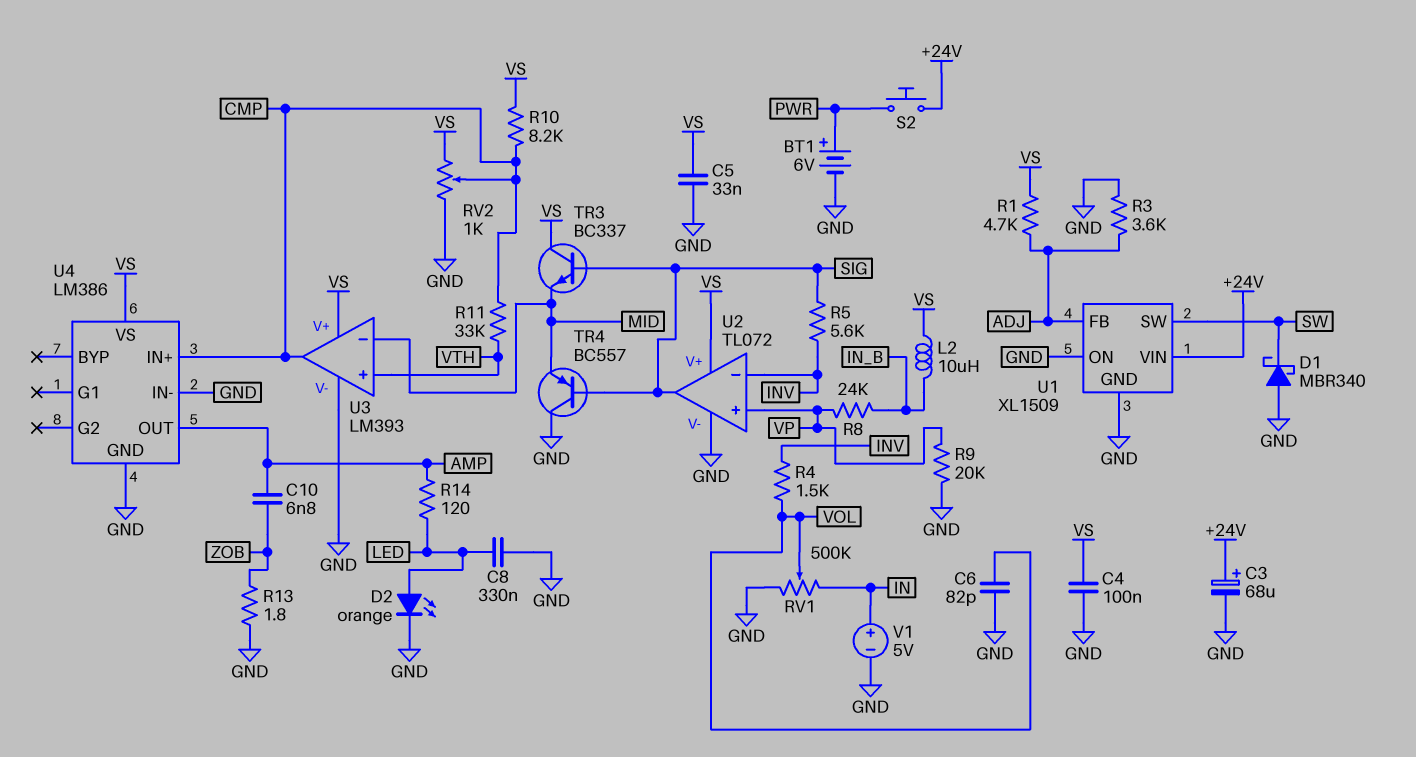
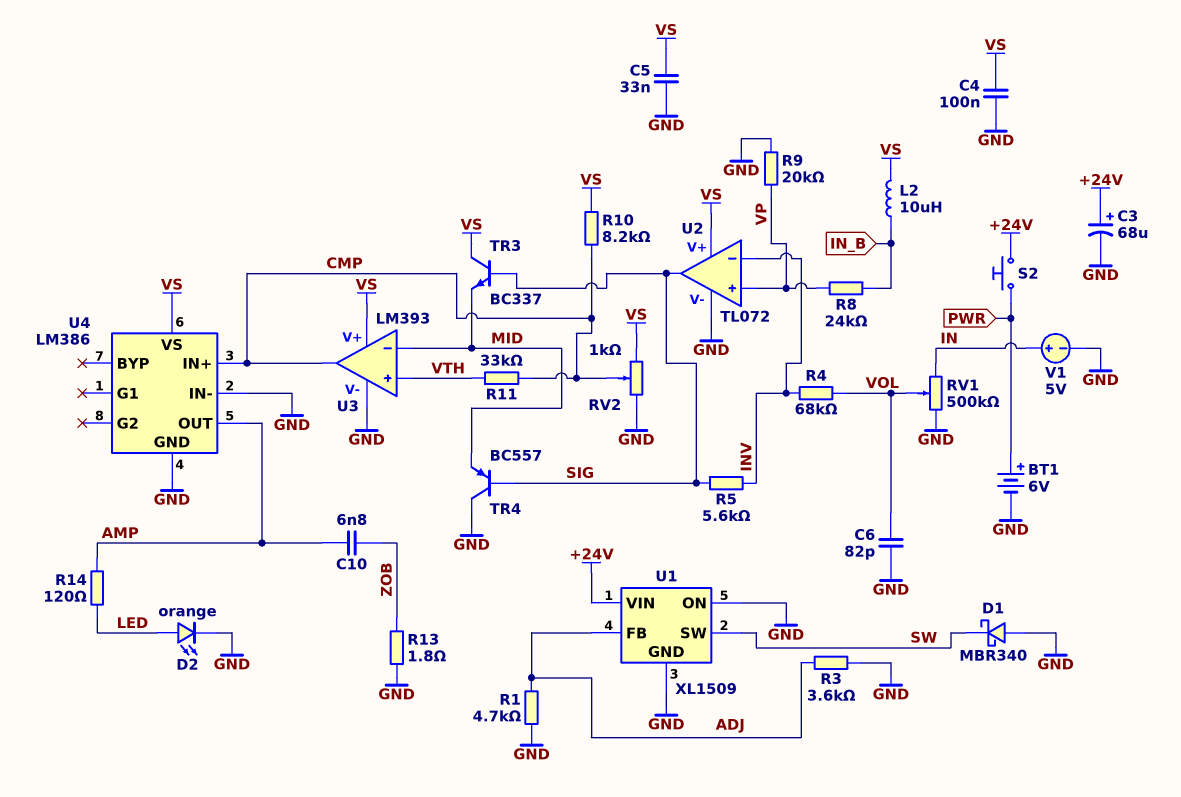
C8: 330nF (GND, LED) -> none
R1: 4.7k (ADJ, VS) -> 4.7k (ADJ, GND)
R4: 1.5k (INV, VOL) -> 68k (INV, VOL)

